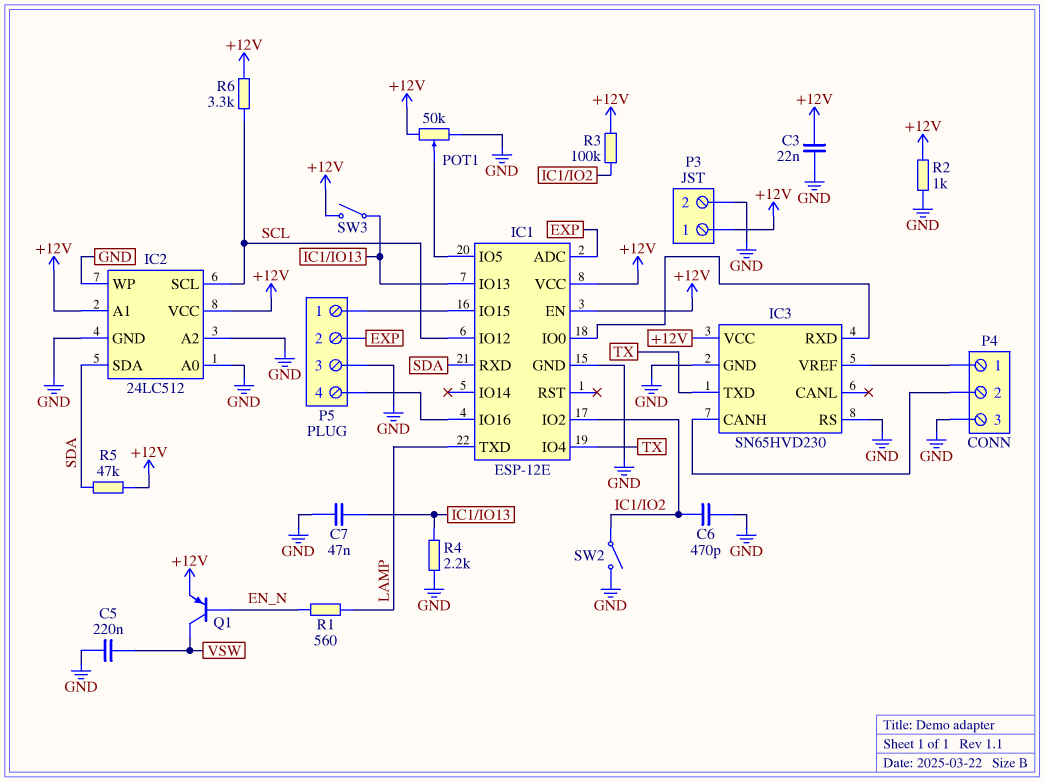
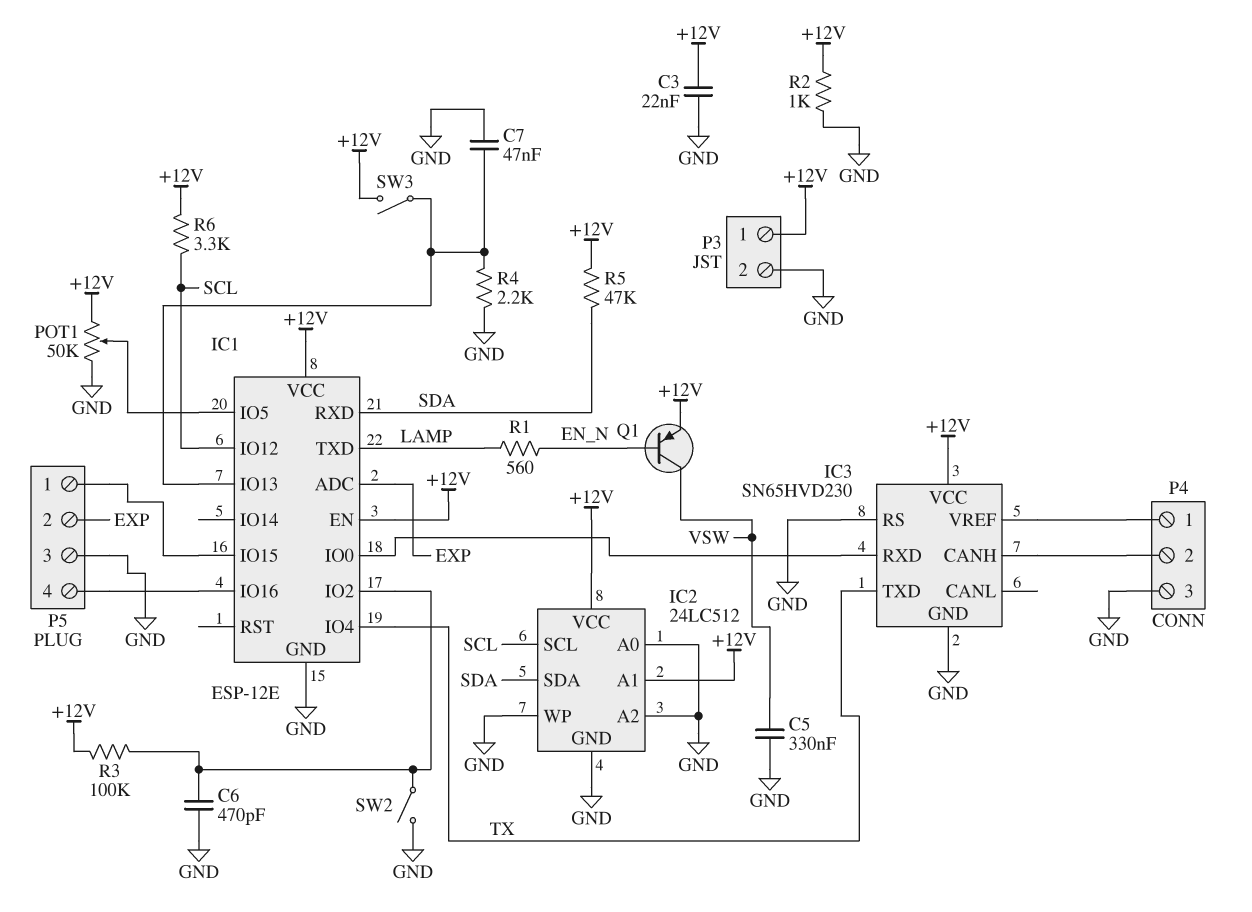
C5: 220nF (GND, VSW) -> 330nF (GND, VSW)

